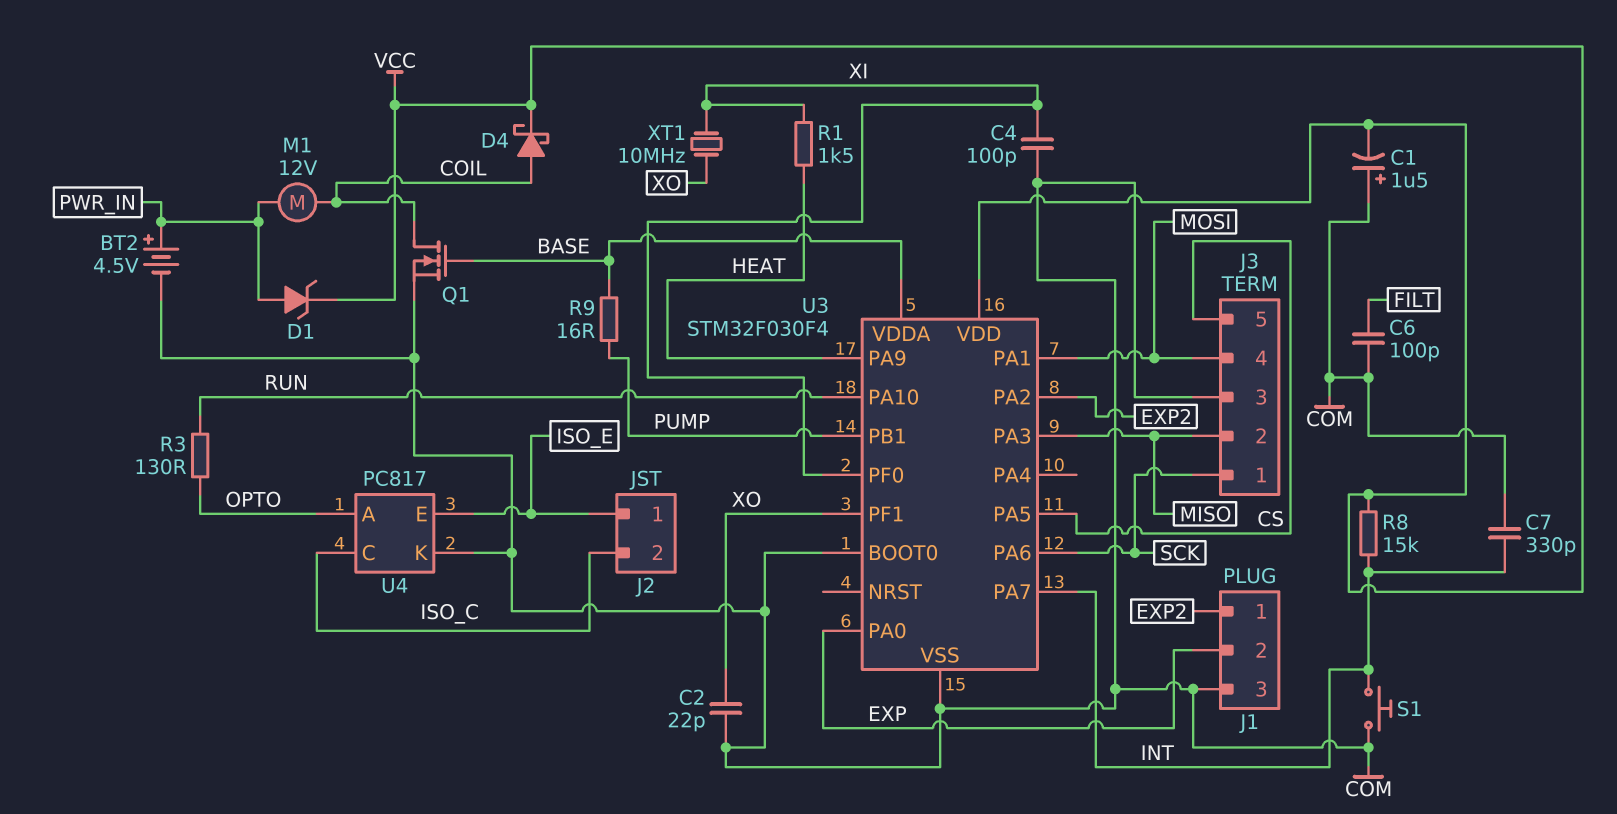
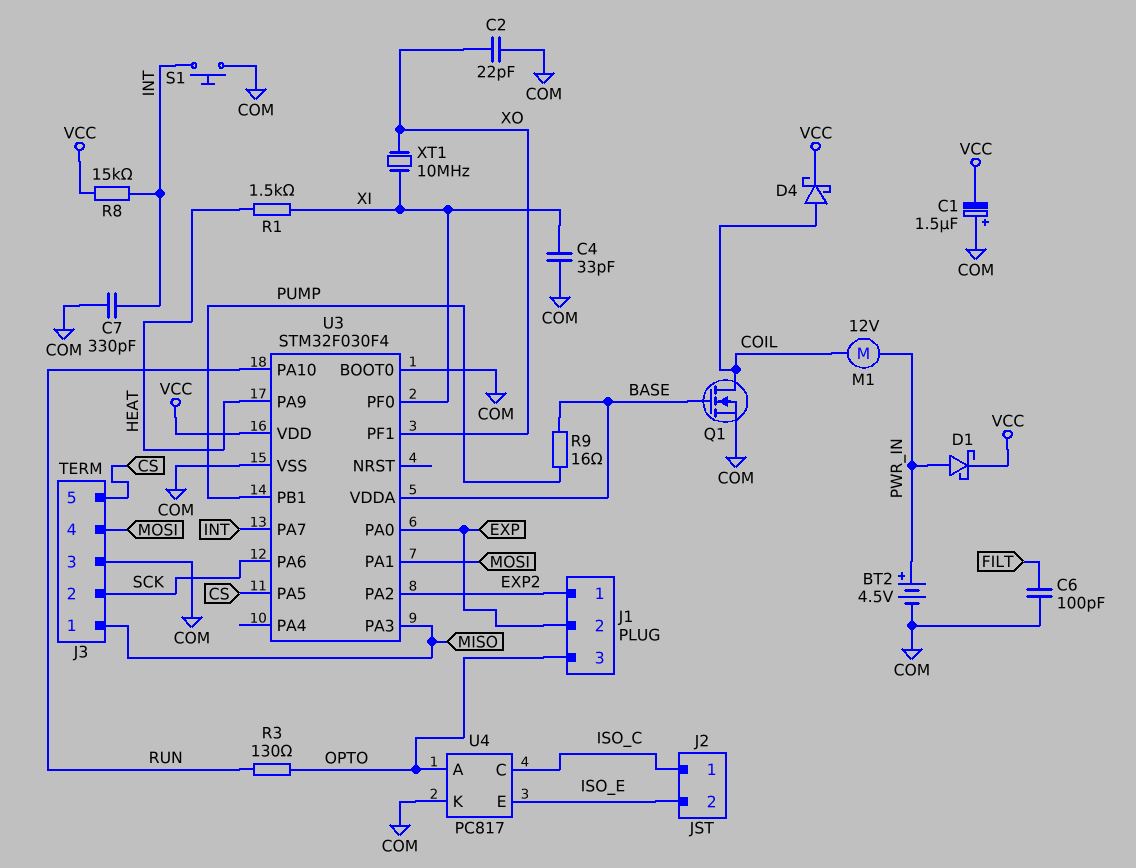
C4: 100pF (COM, XI) -> 33pF (COM, XI)
D1: zener (A PWR_IN, K VCC) -> schottky (A PWR_IN, K VCC)
J1 pin 3: COM -> OPTO
J2 pin 1: ISO_E -> ISO_C
J2 pin 2: ISO_C -> ISO_E
J3 pin 1: SCK -> MISO
J3 pin 2: MISO -> SCK

